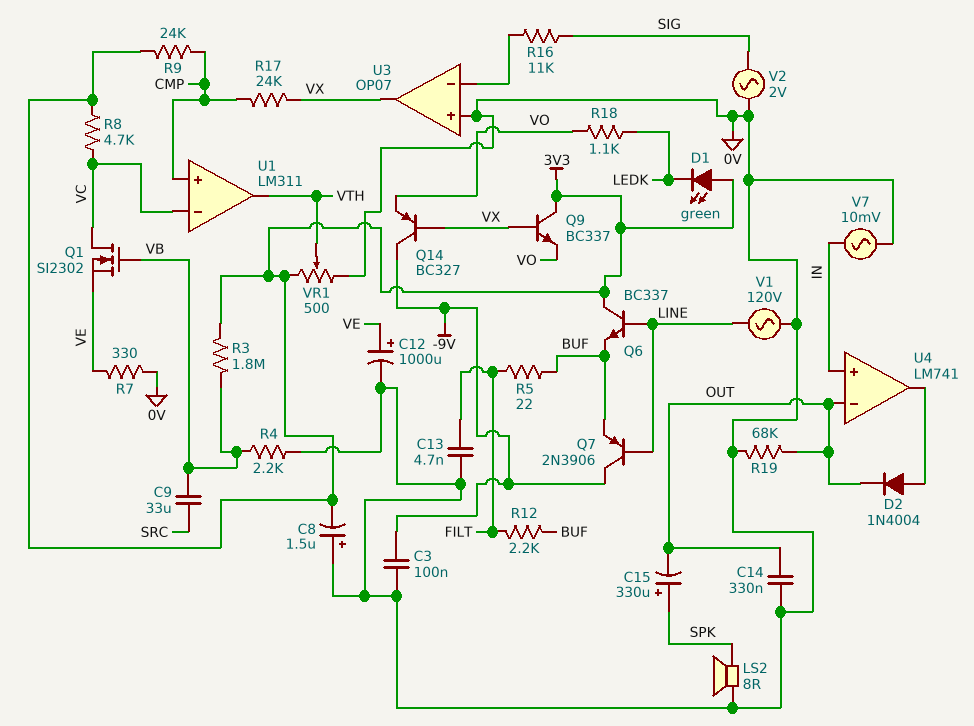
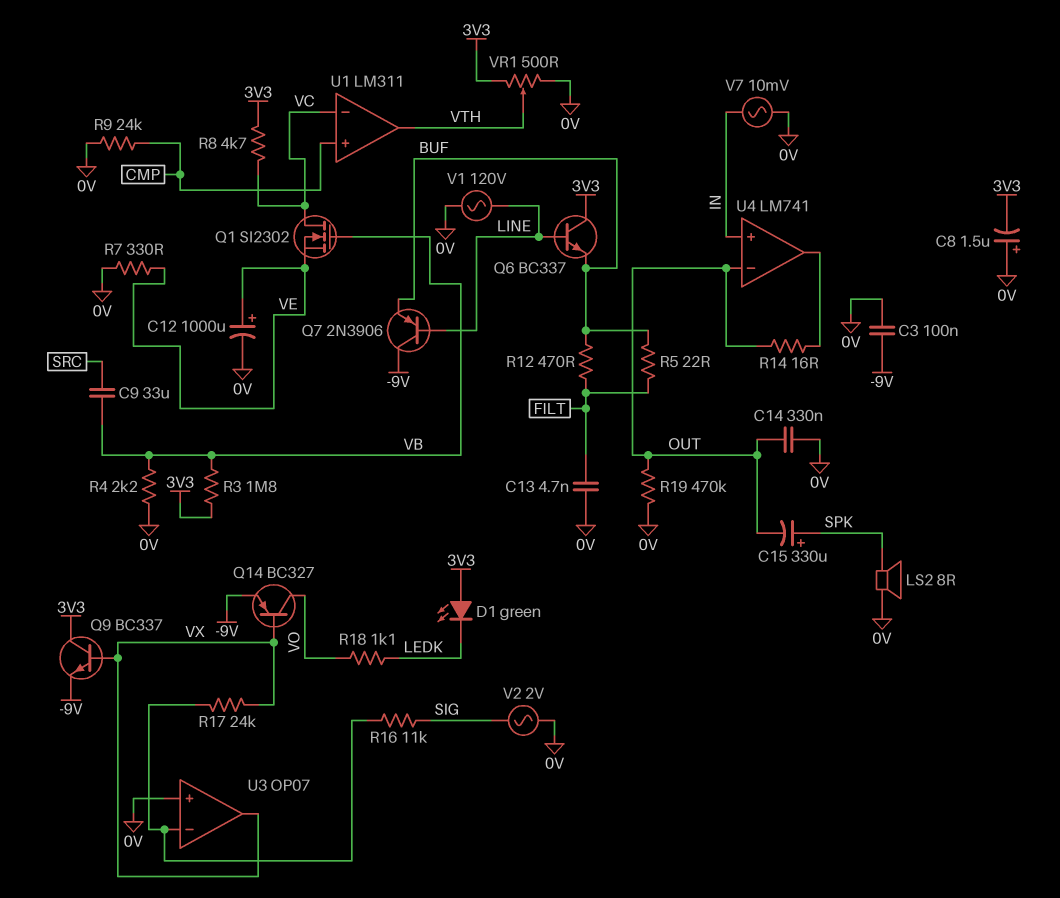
D2: diode 1N4004 (A U4/out, K OUT) -> none
Q9: NPN BC337 (B VX, C 3V3, E VO) -> NPN BC337 (B VX, C 3V3, E -9V)
Q14: PNP BC327 (B VX, C -9V, E VO) -> PNP BC327 (B VX, C VO, E -9V)
R9: 24k (3V3, CMP) -> 24k (0V, CMP)
R12: 2.2k (BUF, FILT) -> 470 (BUF, FILT)
R14: none -> 16 (OUT, U4/out)
R17: 24k (CMP, VX) -> 24k (U3/in-, VX)
R19: 68k (0V, OUT) -> 470k (0V, OUT)

